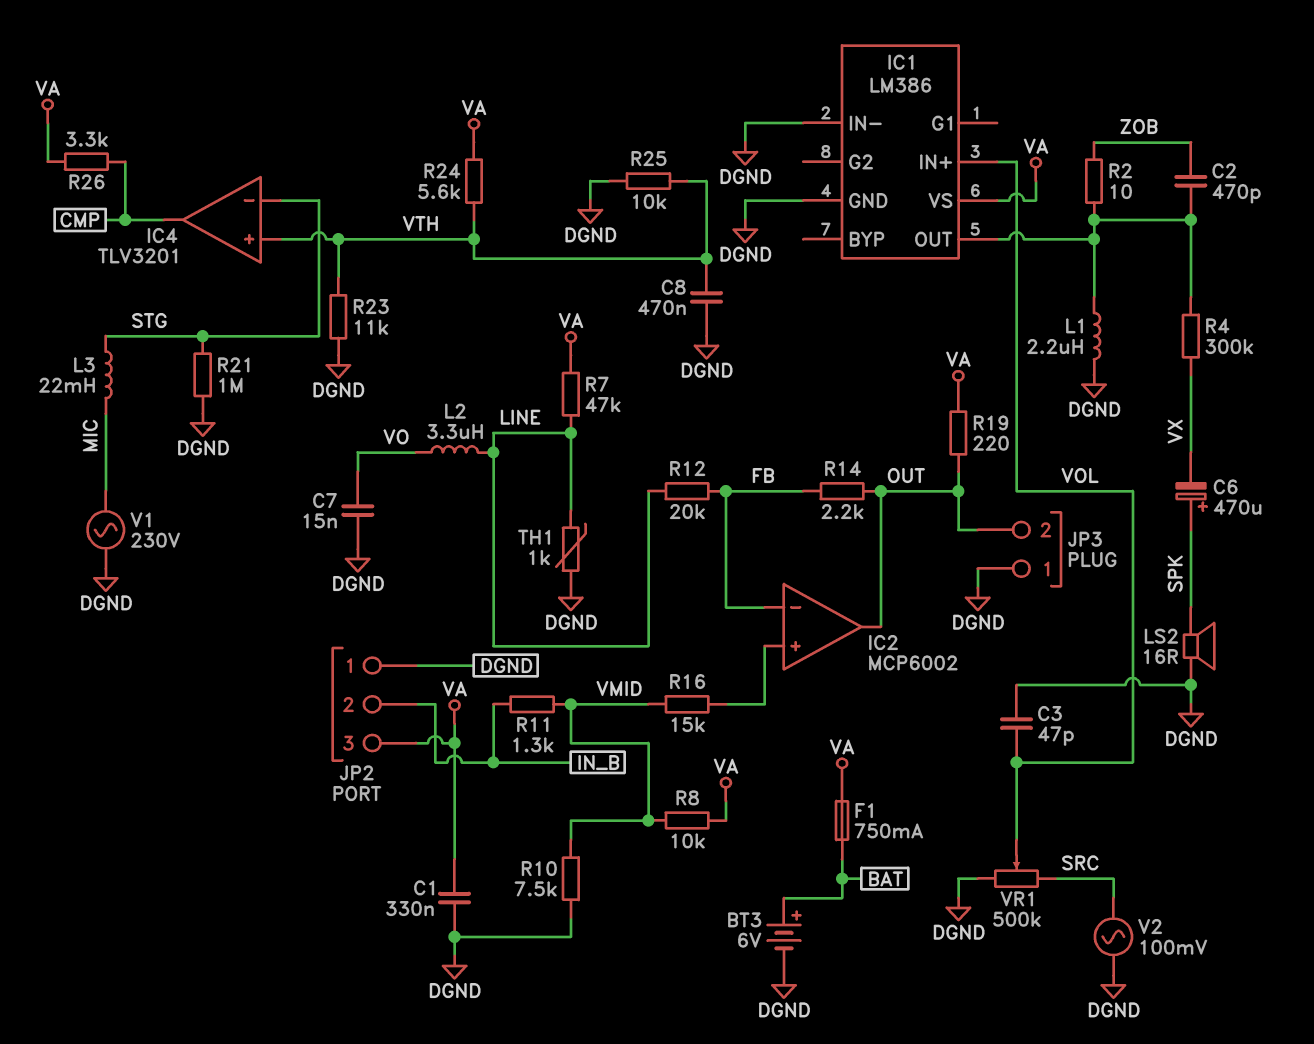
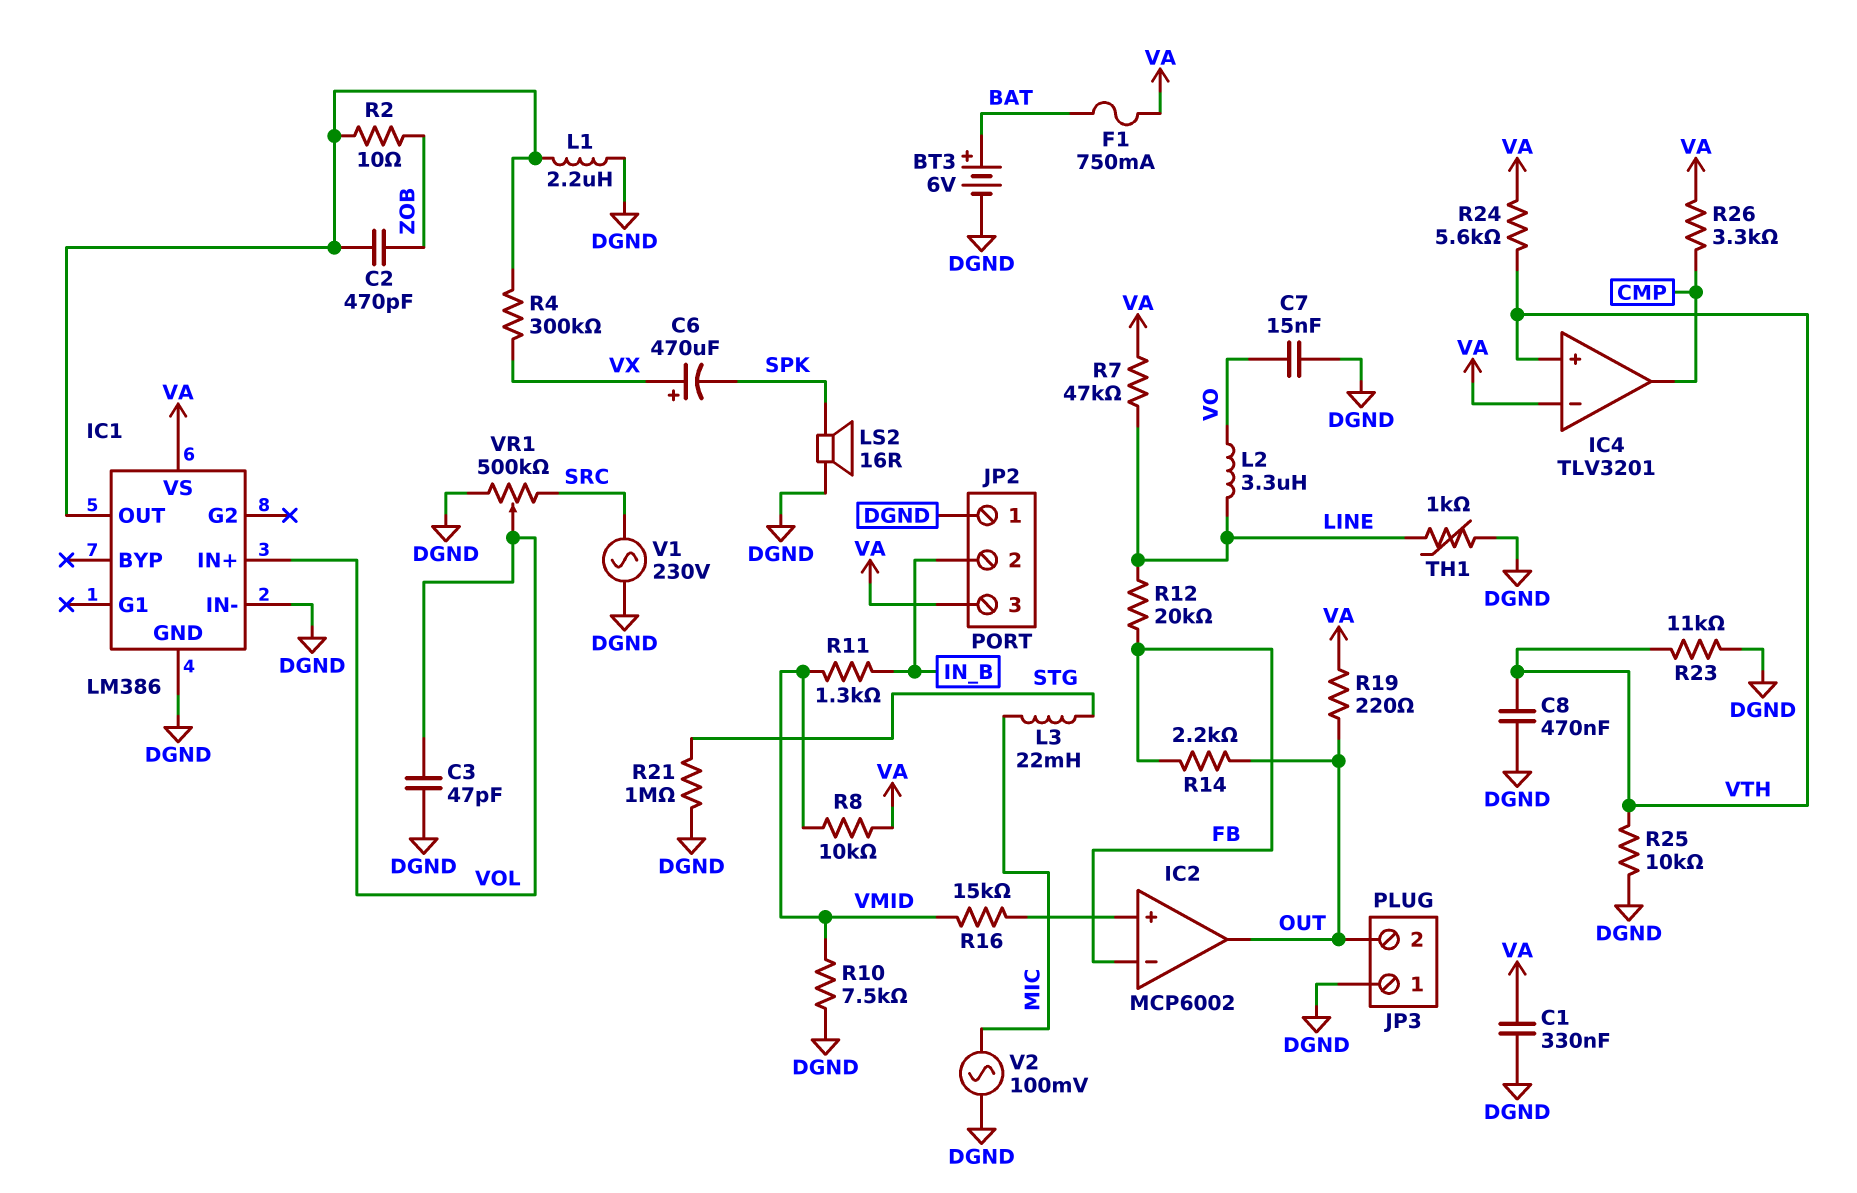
C6: 470uF (plus SPK, minus VX) -> 470uF (plus VX, minus SPK)
IC4 pin in-: STG -> VA
V1: AC 230V (DGND, MIC) -> AC 230V (DGND, SRC)
V2: AC 100mV (DGND, SRC) -> AC 100mV (DGND, MIC)

